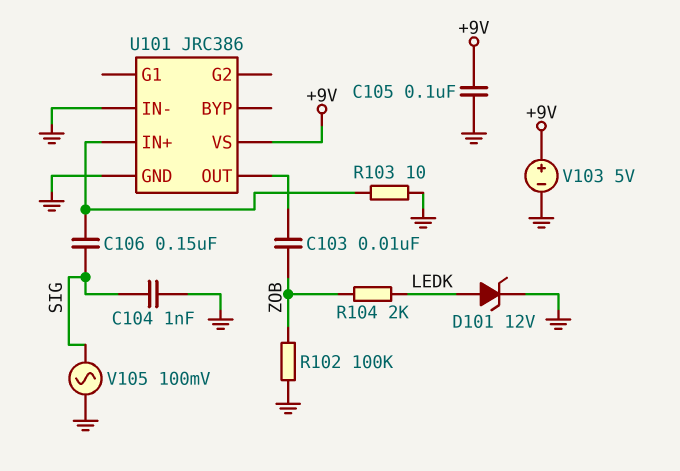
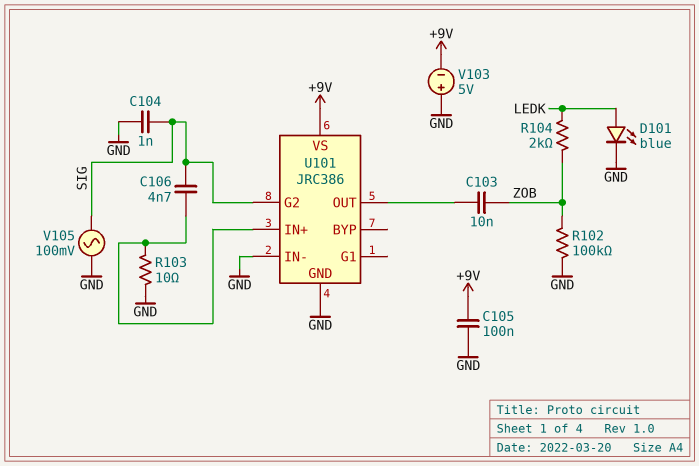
C106: 150nF (SIG, U101/IN+) -> 4.7nF (SIG, U101/IN+)
D101: zener 12V (A LEDK, K GND) -> LED blue (A LEDK, K GND)
U101 pin G2: none -> SIG
V103: 5V (plus +9V, minus GND) -> 5V (plus GND, minus +9V)

